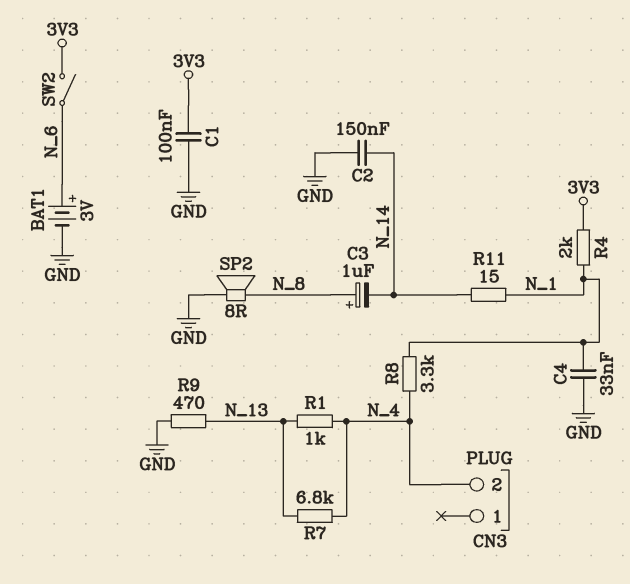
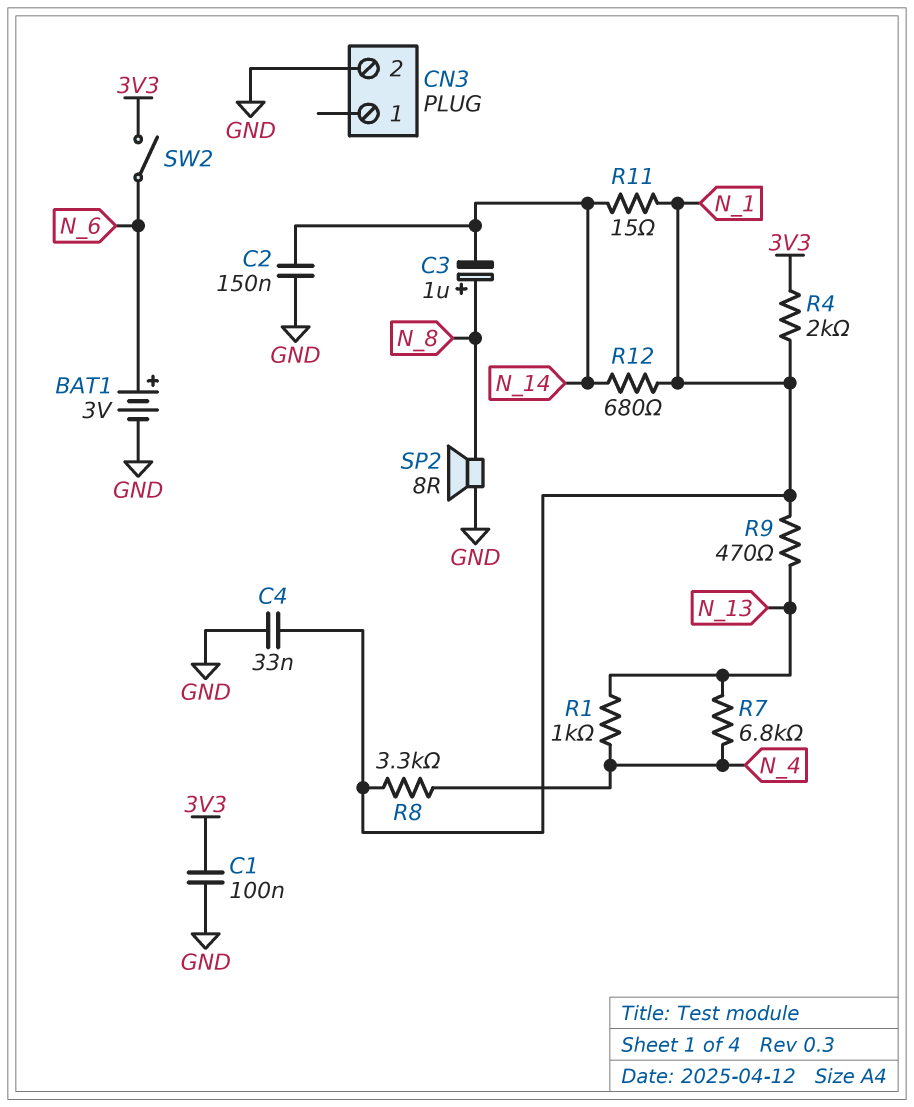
CN3 pin 2: N_4 -> GND
R9: 470 (GND, N_13) -> 470 (N_1, N_13)
R12: none -> 680 (N_1, N_14)

